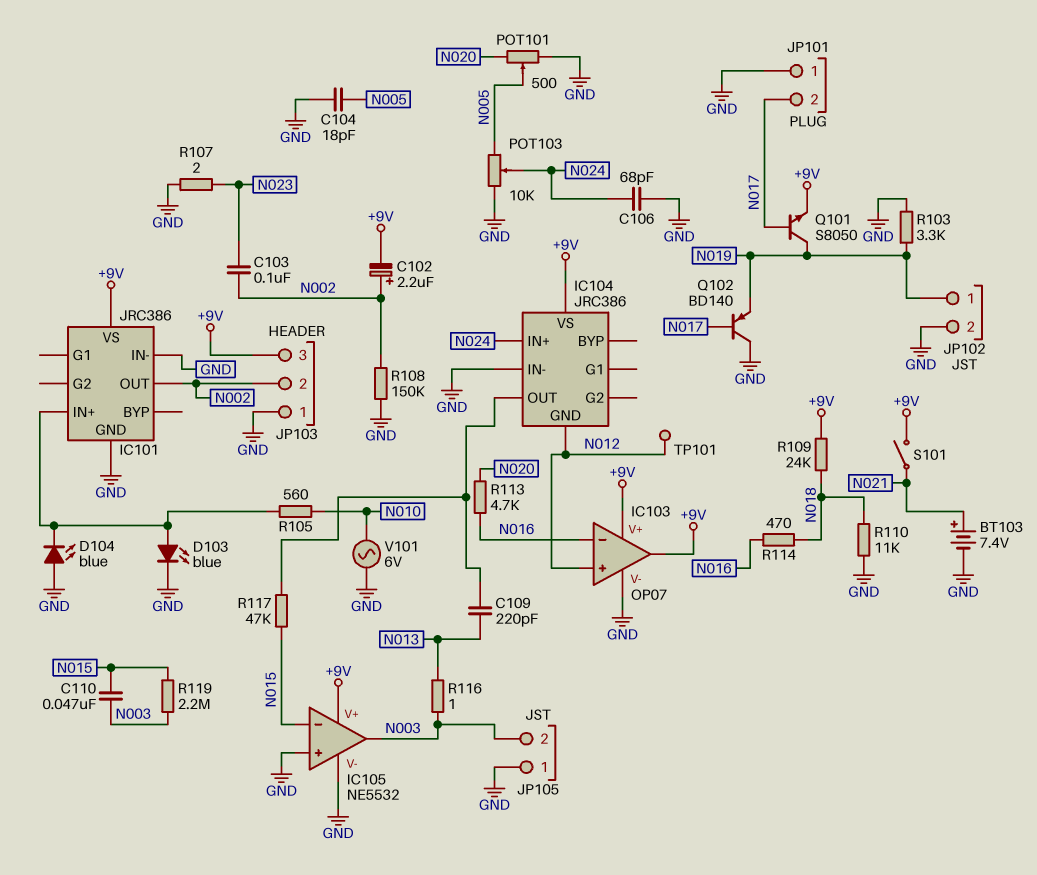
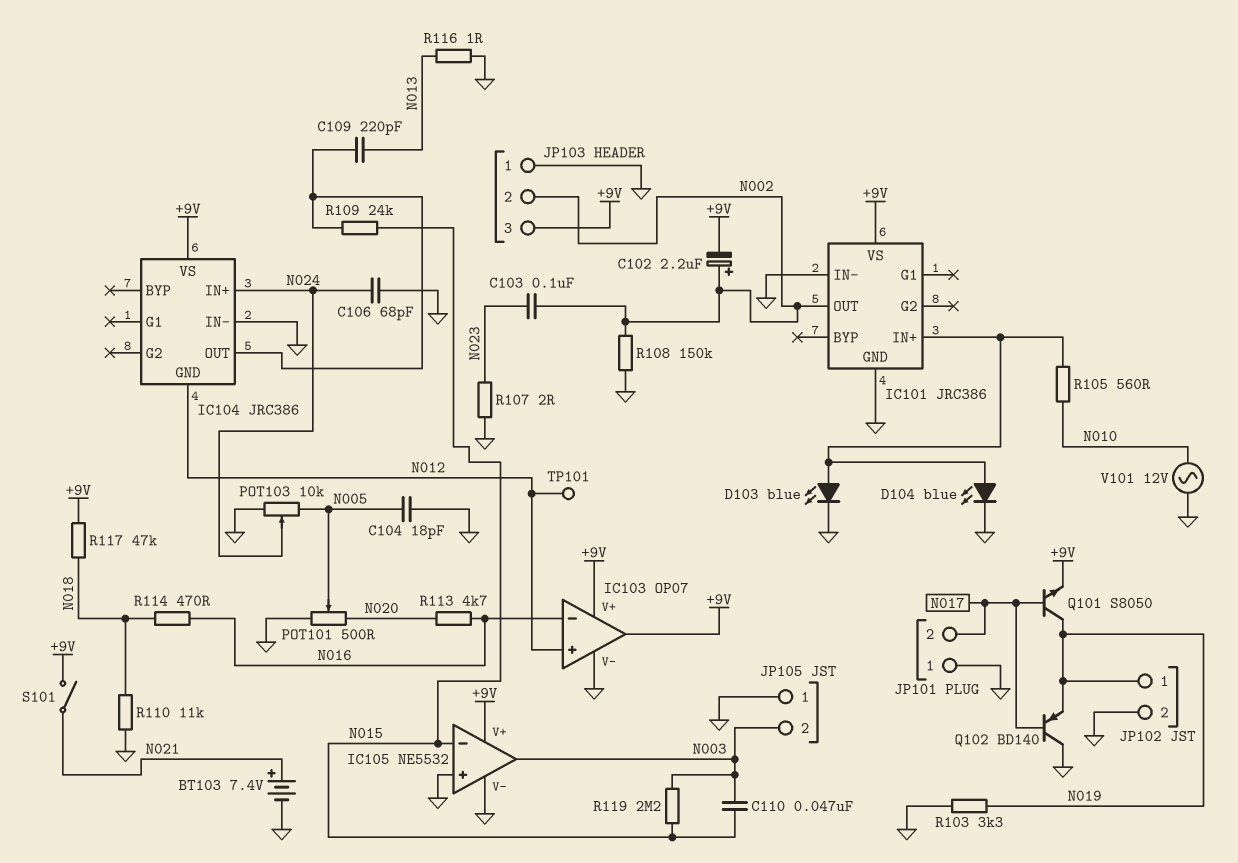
D104: LED blue (A GND, K IC101/IN+) -> LED blue (A IC101/IN+, K GND)
R109: 24k (+9V, N018) -> 24k (IC104/OUT, N015)
R116: 1 (N003, N013) -> 1 (GND, N013)
R117: 47k (IC104/OUT, N015) -> 47k (+9V, N018)
V101: AC 6V (GND, N010) -> AC 12V (GND, N010)

